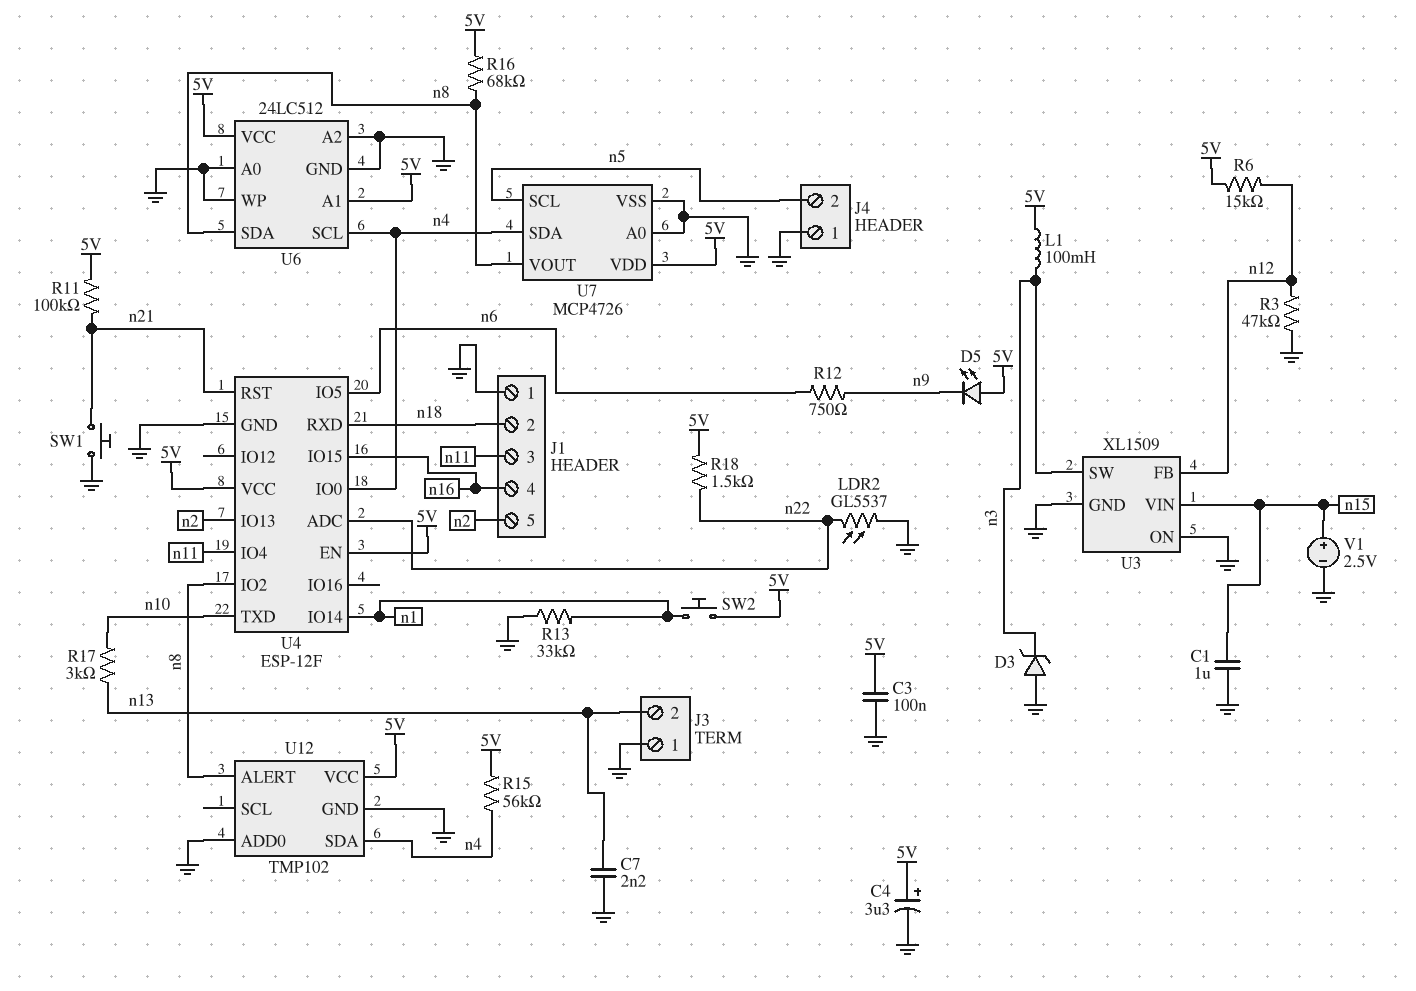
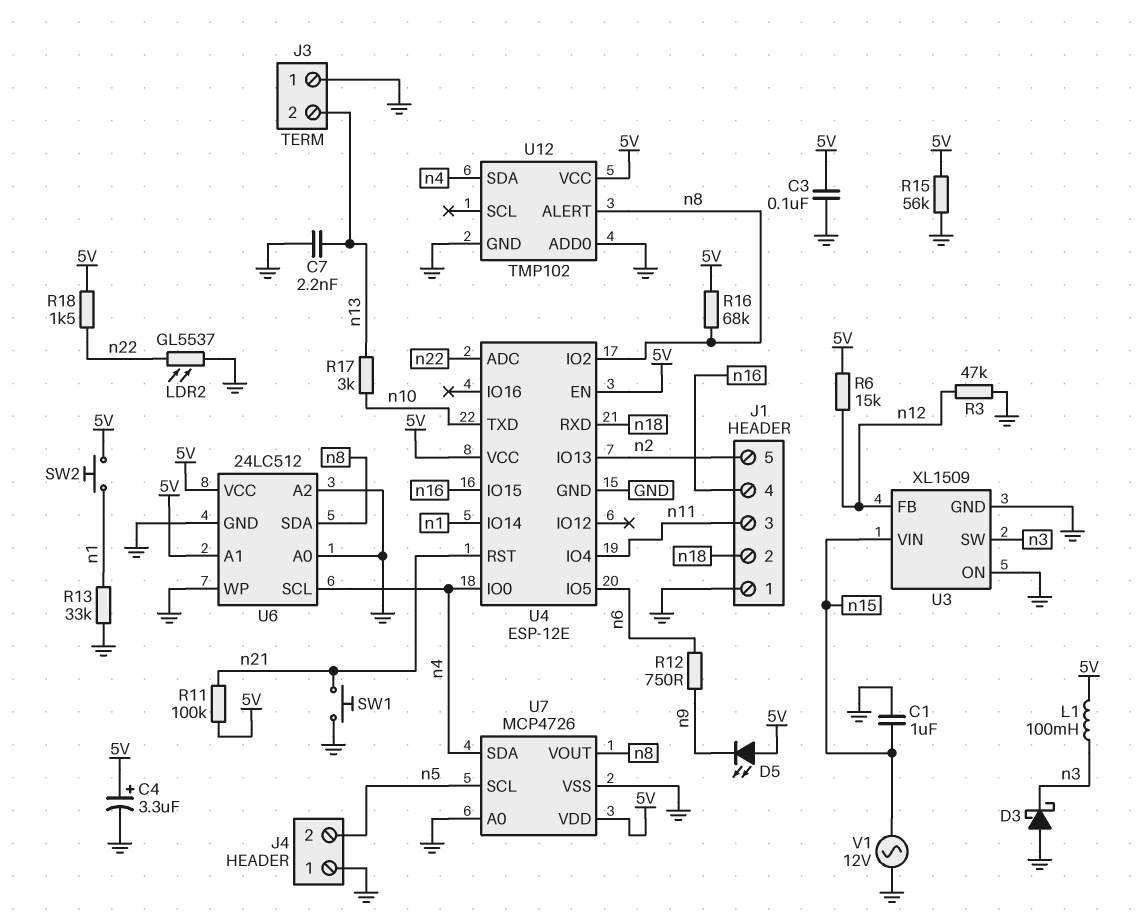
D3: zener (A GND, K n3) -> schottky (A GND, K n3)
R15: 56k (5V, n4) -> 56k (5V, GND)
U4: ESP-12F -> ESP-12E
V1: 2.5V (plus n15, minus GND) -> AC 12V (GND, n15)

